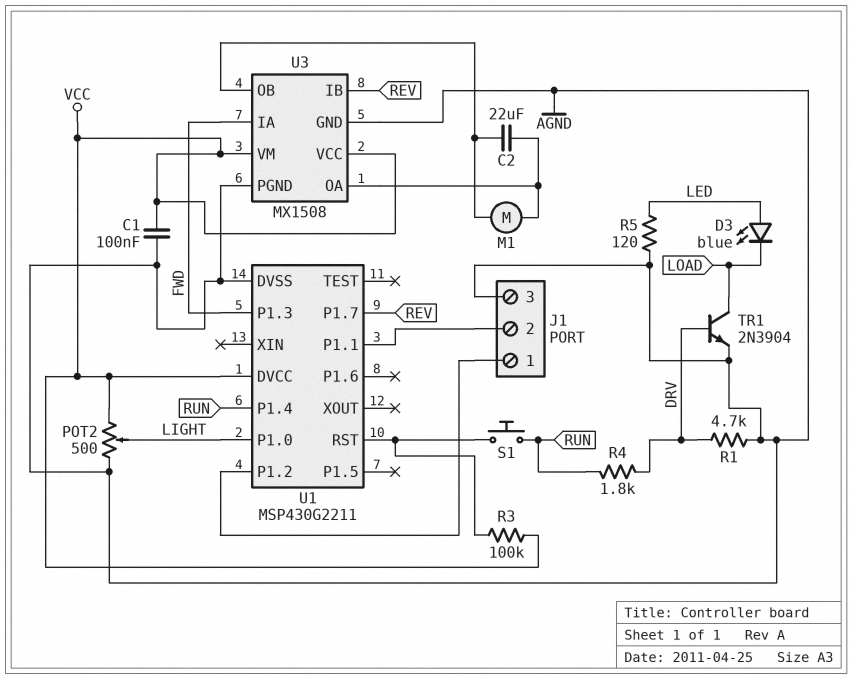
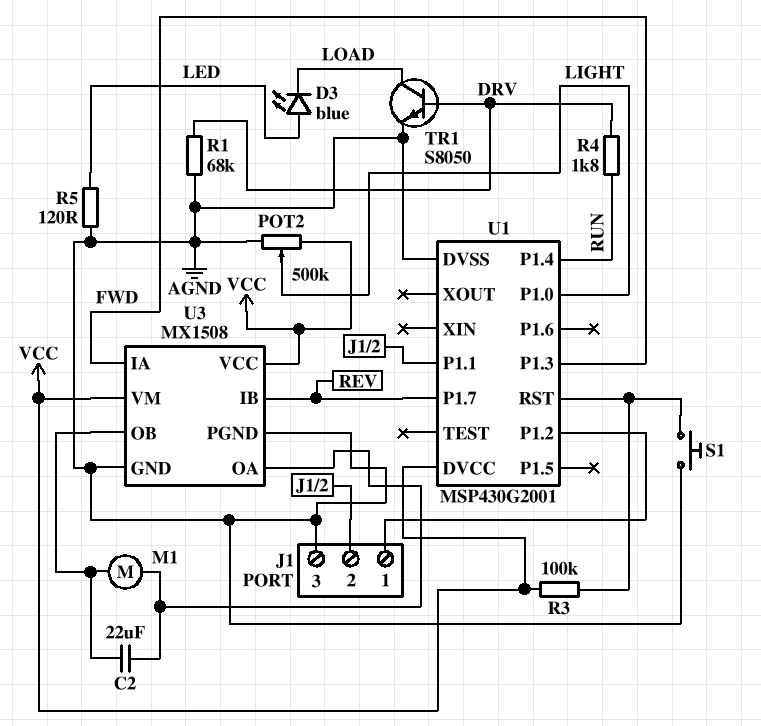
C1: 100nF (AGND, VCC) -> none
POT2: 500 (AGND, VCC, wiper LIGHT) -> 500k (AGND, VCC, wiper LIGHT)
R1: 4.7k (AGND, DRV) -> 68k (AGND, DRV)
S1: button (RUN, U1/RST) -> button (AGND, U1/RST)
TR1: NPN 2N3904 (B DRV, C LOAD, E AGND) -> NPN S8050 (B DRV, C LOAD, E AGND)
U1: MSP430G2211 -> MSP430G2001

